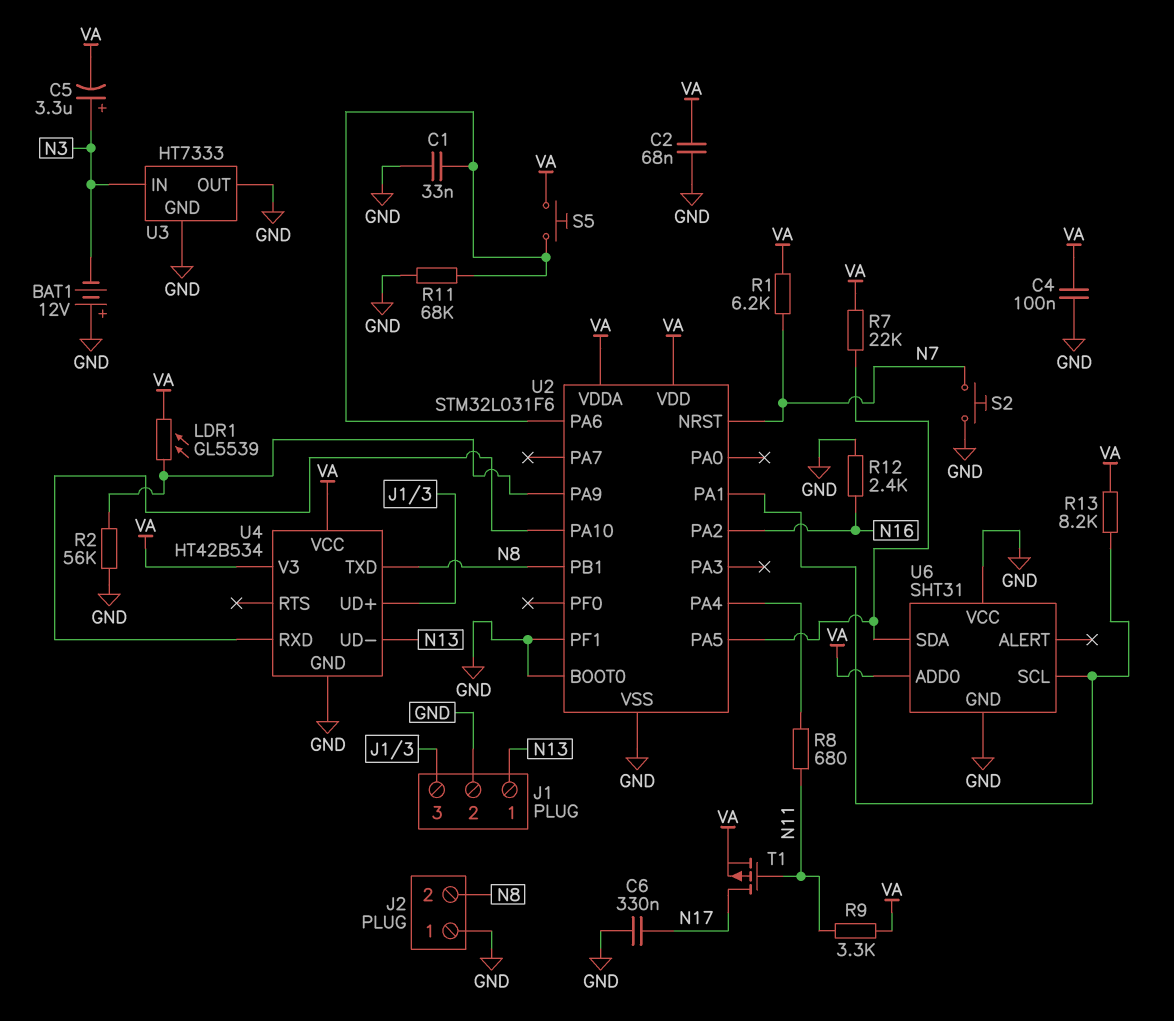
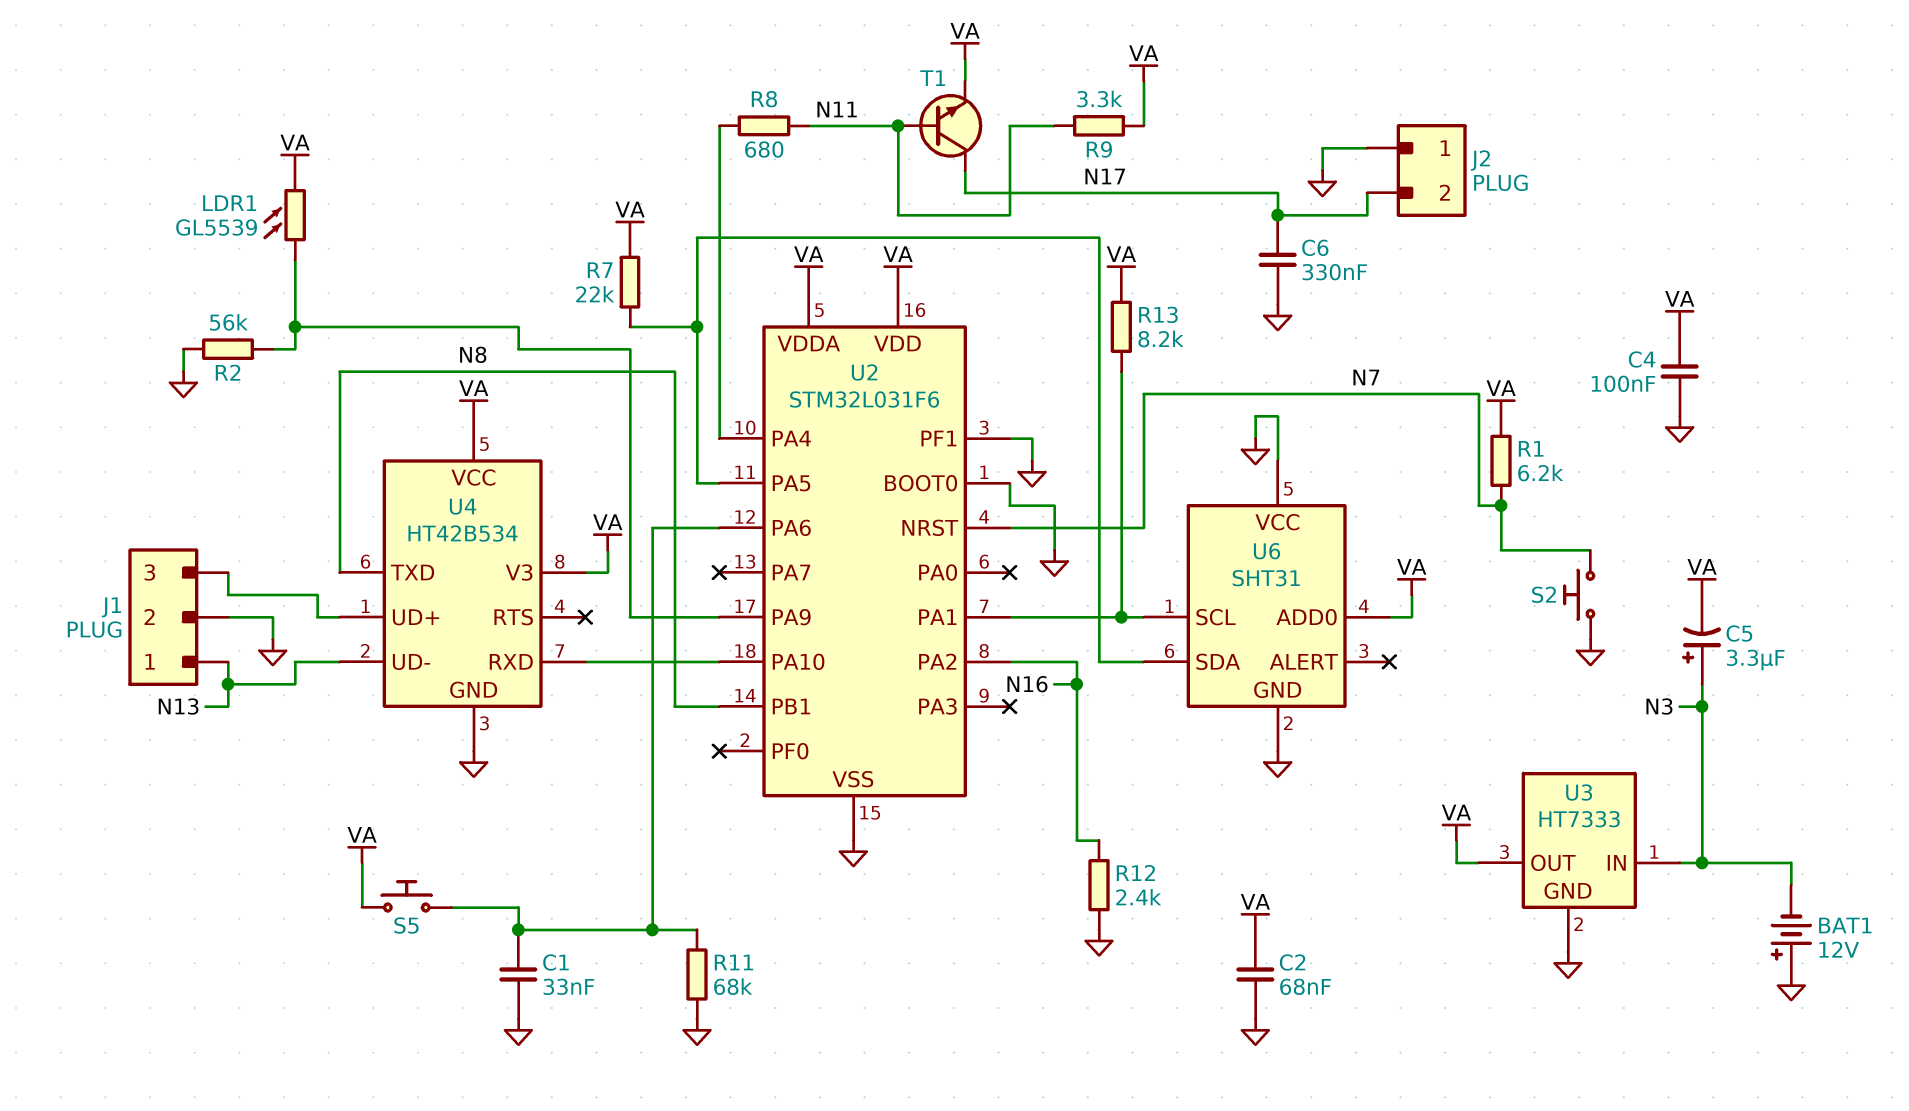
J2 pin 2: N8 -> N17
T1: PMOS (G N11, D N17, S VA) -> NPN (B N11, C N17, E VA)
U3 pin OUT: GND -> VA

